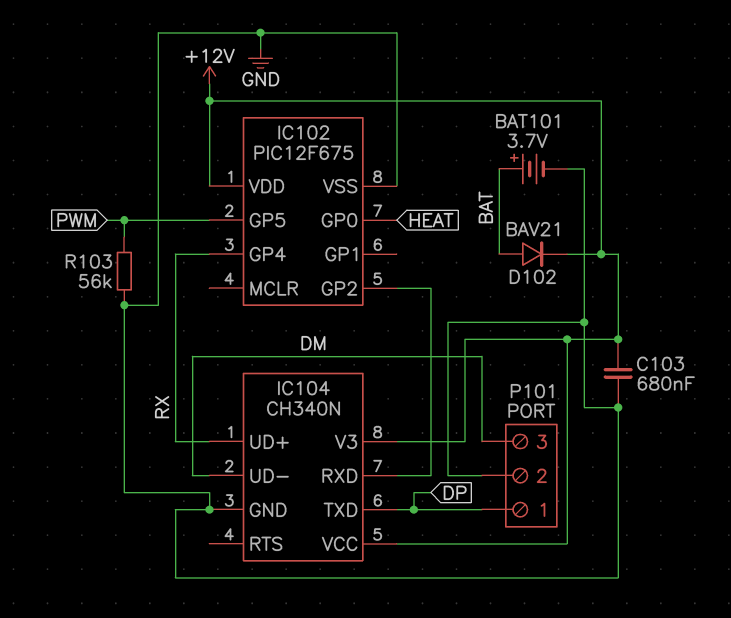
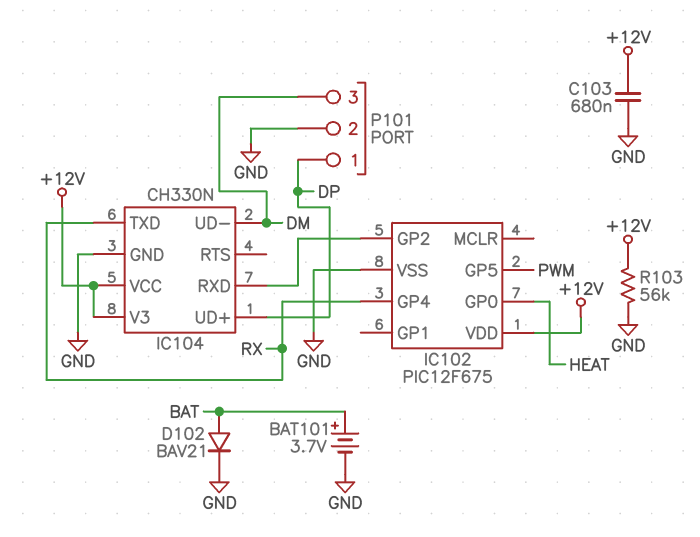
D102: diode BAV21 (A BAT, K +12V) -> diode BAV21 (A BAT, K GND)
IC104: CH340N -> CH330N
IC104 pin TXD: DP -> RX
IC104 pin UD+: RX -> DP
R103: 56k (GND, PWM) -> 56k (+12V, GND)

